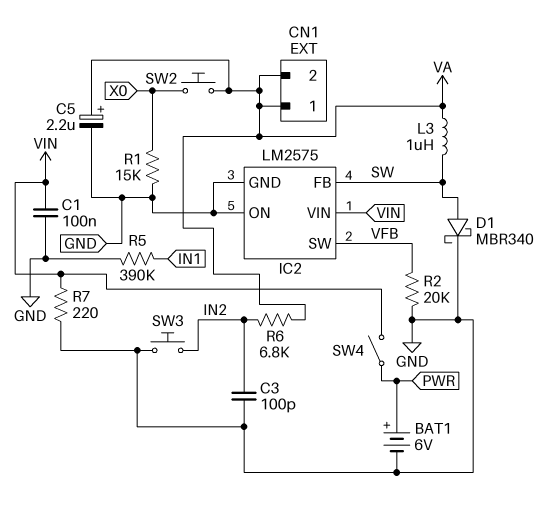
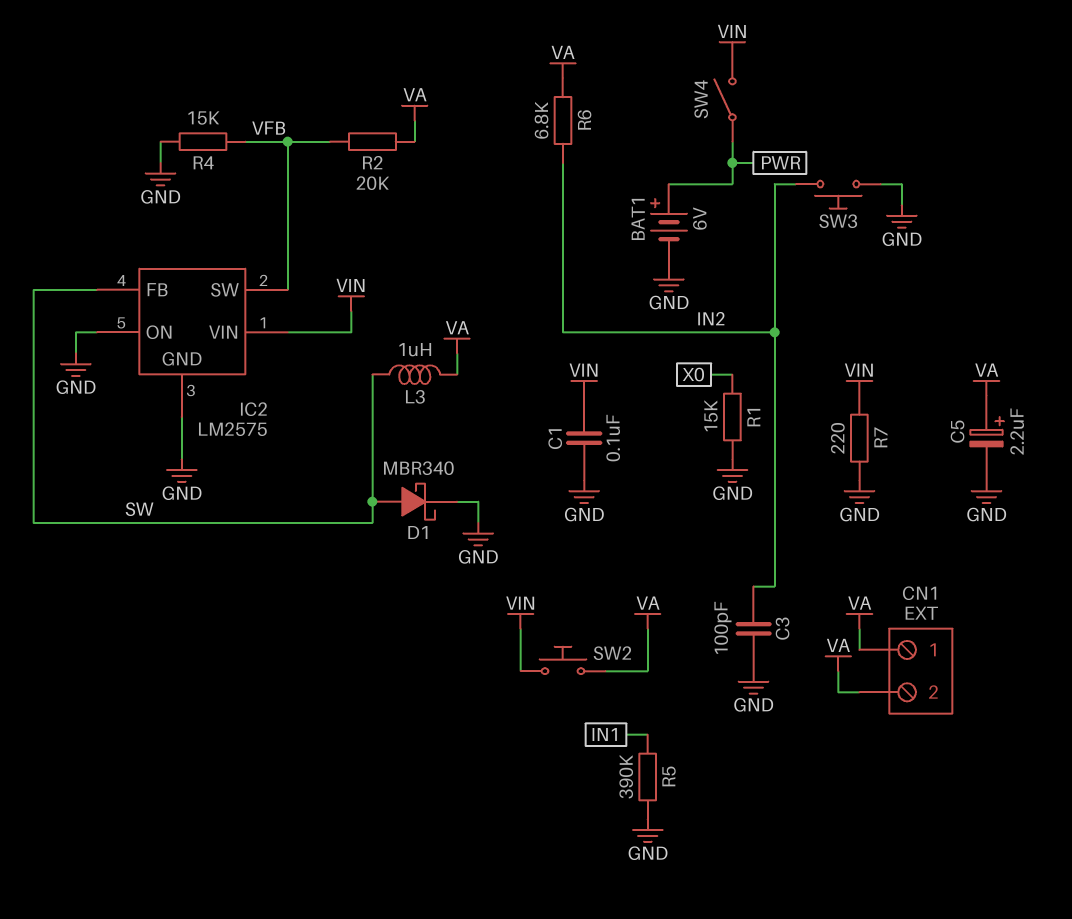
R2: 20k (GND, VFB) -> 20k (VA, VFB)
R4: none -> 15k (GND, VFB)
SW2: button (VA, X0) -> button (VA, VIN)

